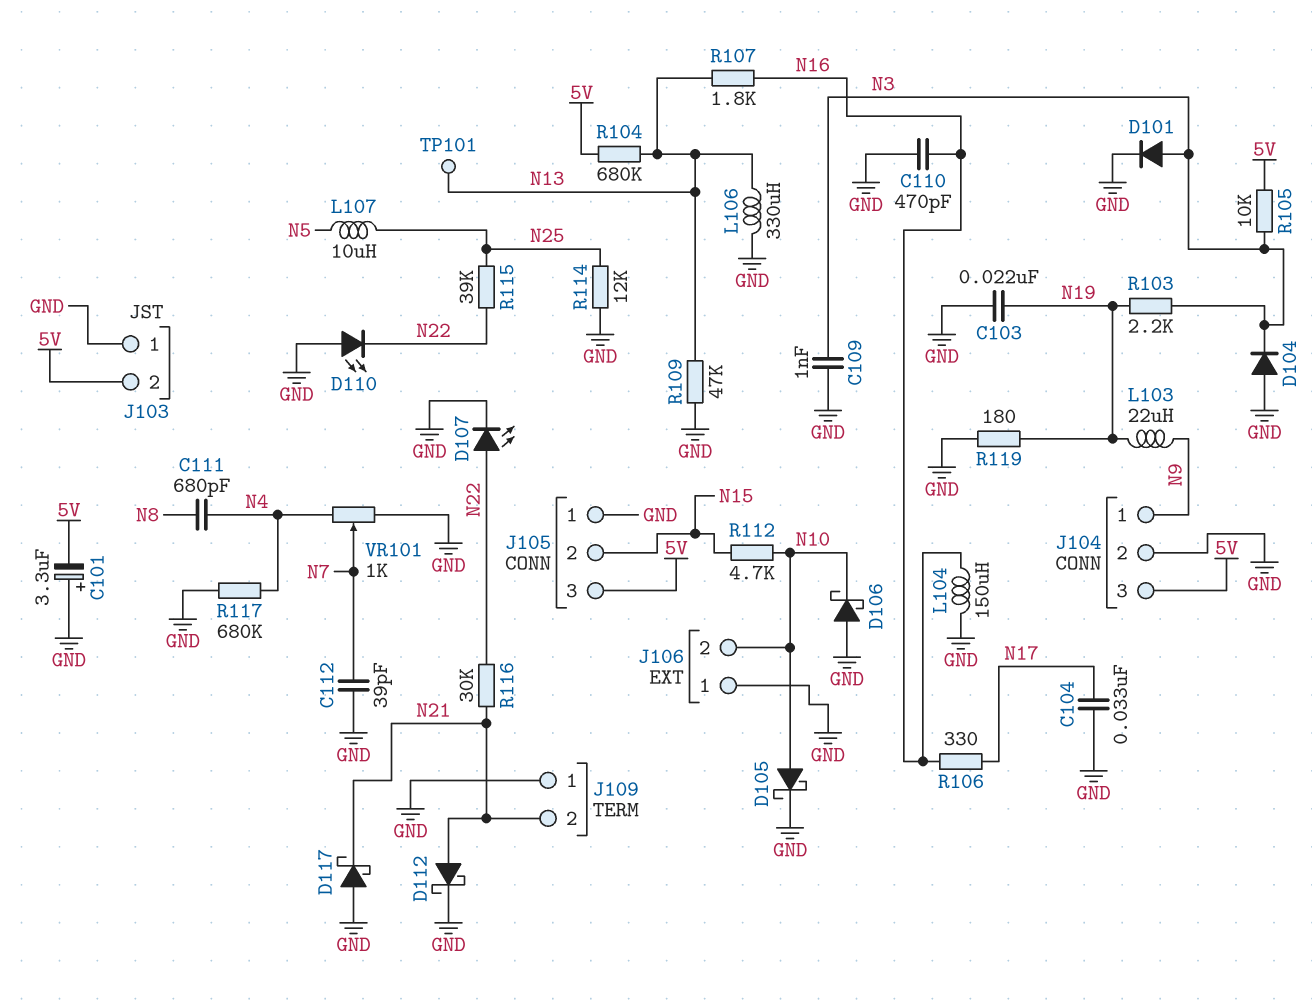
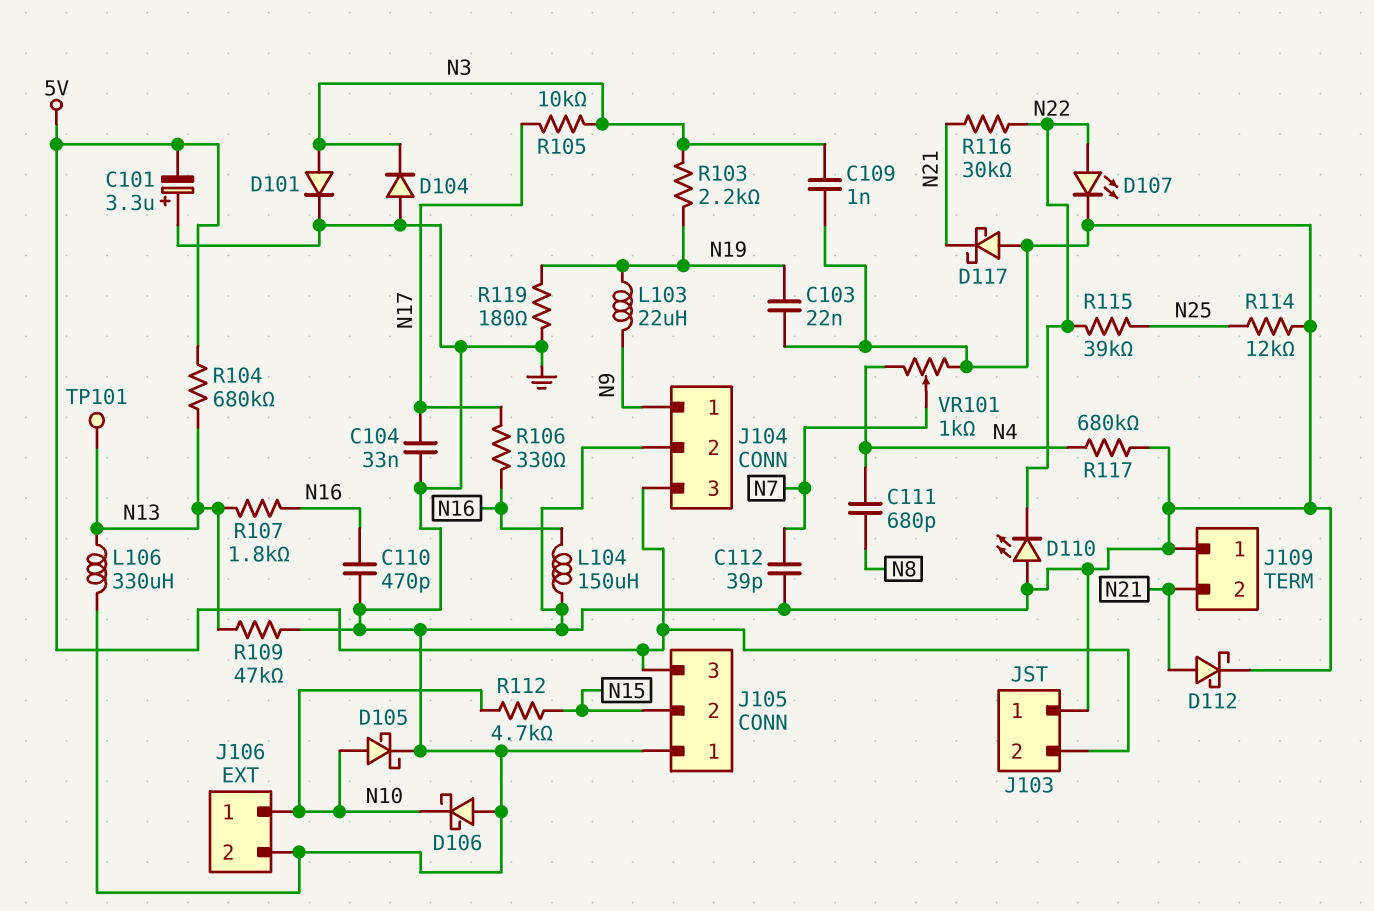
J106 pin 1: GND -> N10
J106 pin 2: N10 -> GND
L107: 10uH (N5, N25) -> none
R105: 10k (5V, N3) -> 10k (N3, N17)

